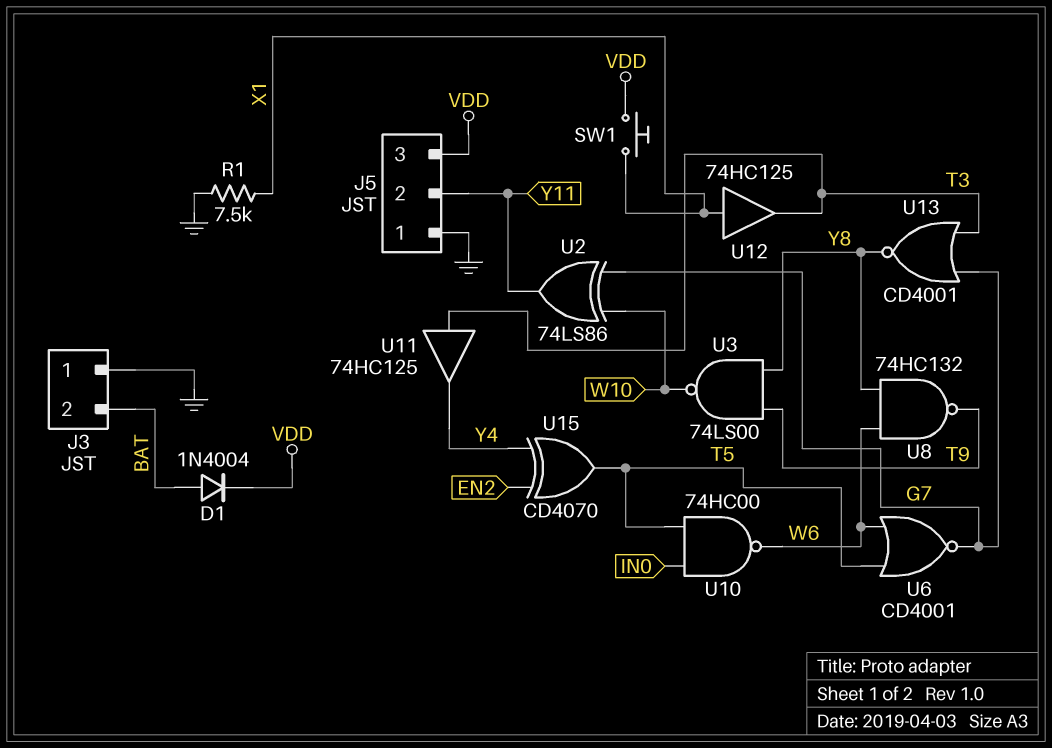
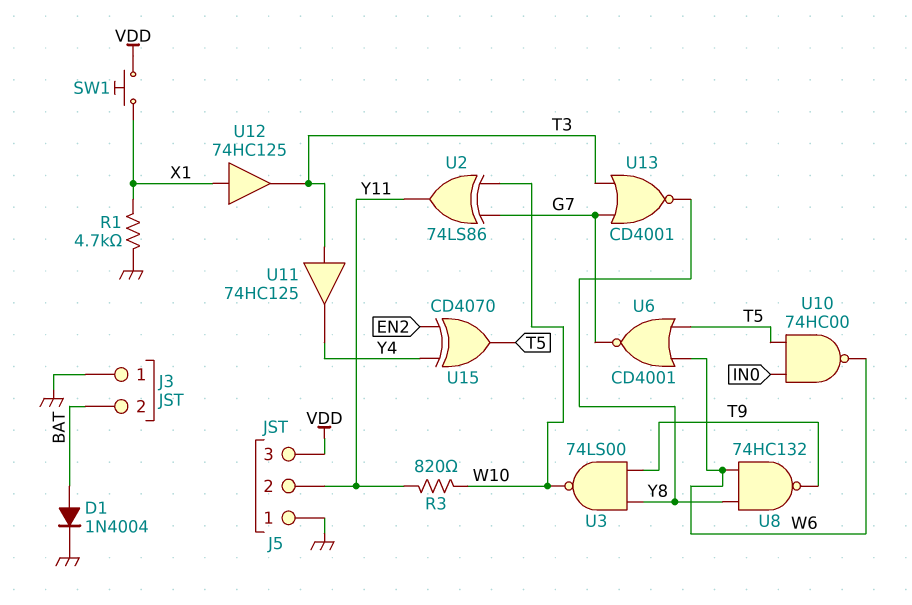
D1: diode 1N4004 (A BAT, K VDD) -> diode 1N4004 (A BAT, K GND)
R1: 7.5k (GND, X1) -> 4.7k (GND, X1)
R3: none -> 820 (W10, Y11)

